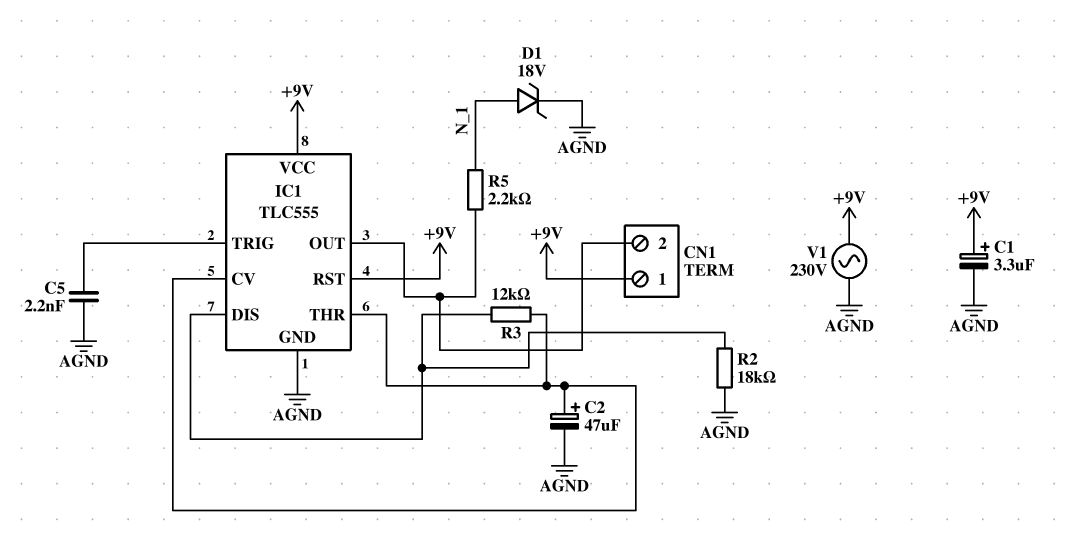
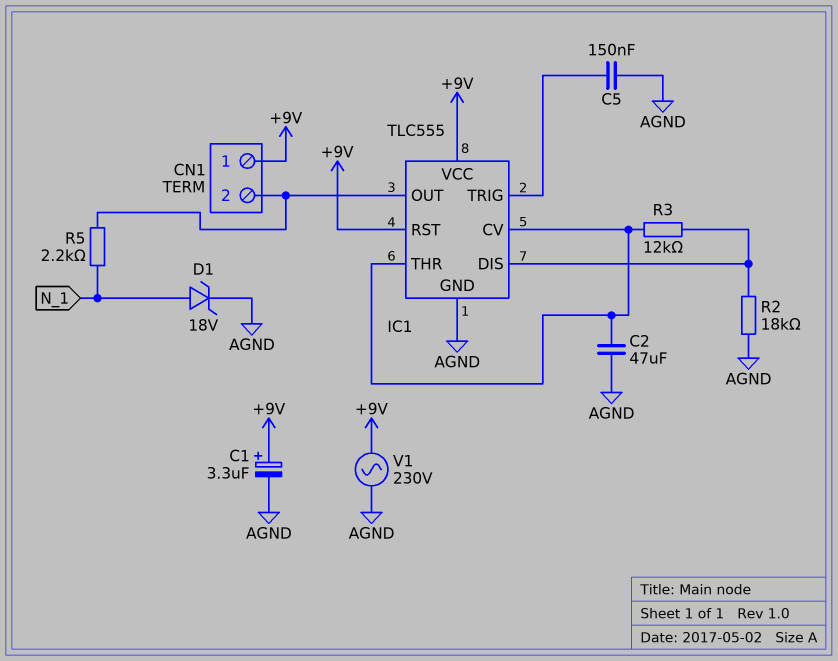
C2: 47uF (plus IC1/CV, minus AGND) -> 47uF (AGND, IC1/CV)
C5: 2.2nF (AGND, IC1/TRIG) -> 150nF (AGND, IC1/TRIG)

